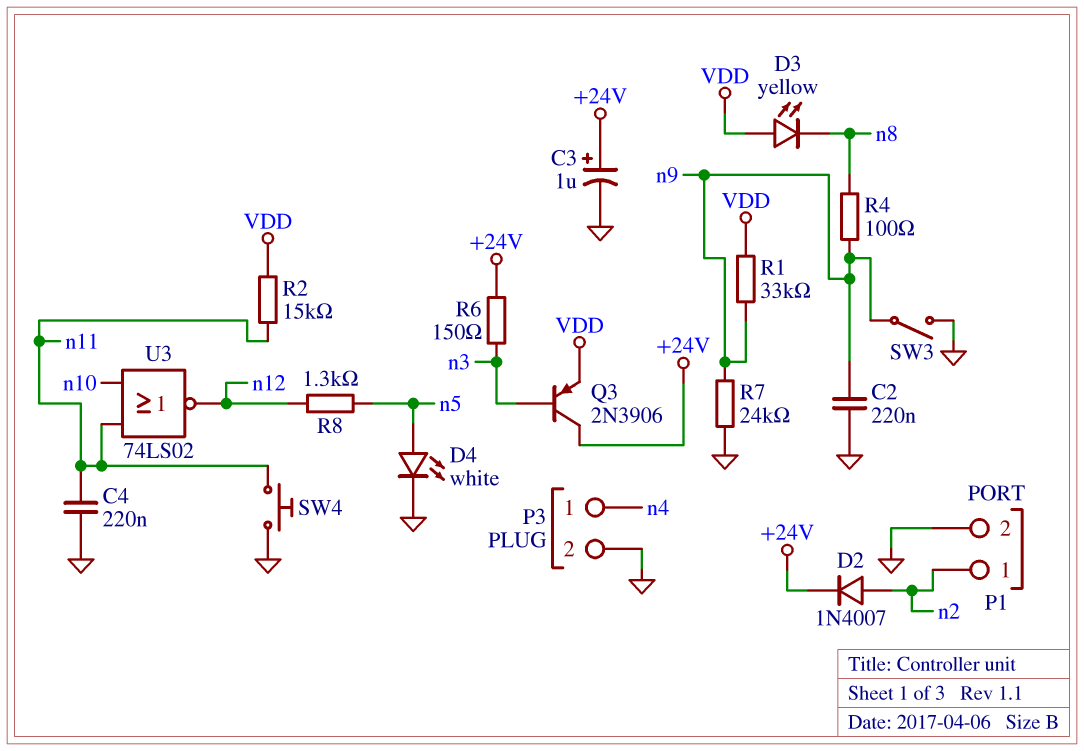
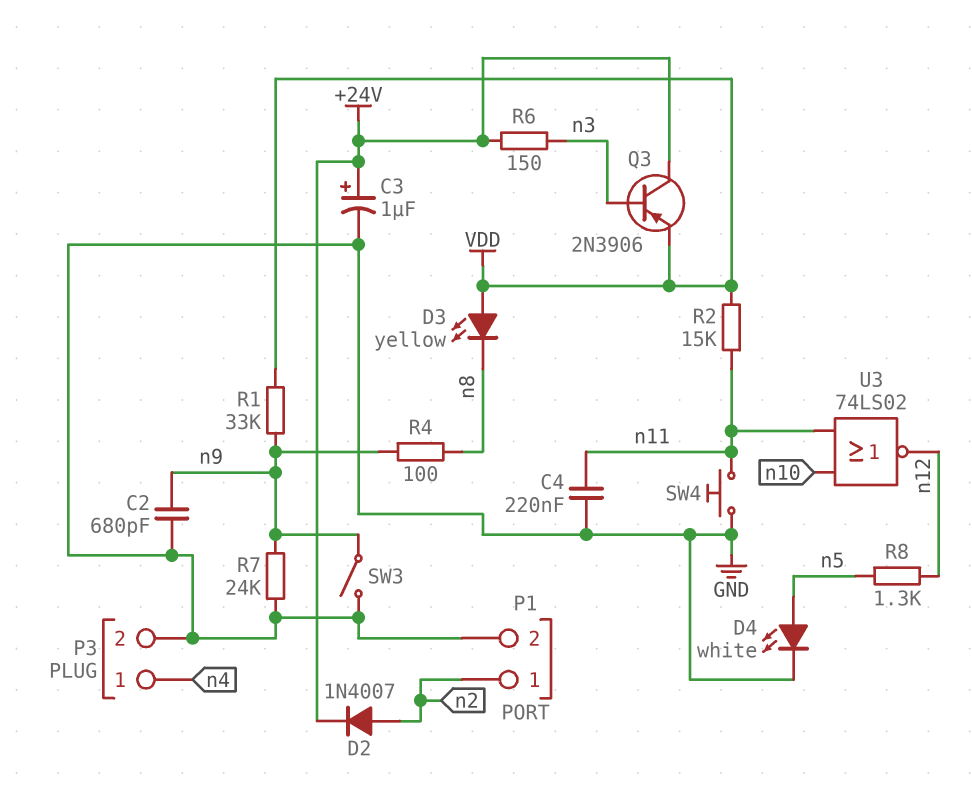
C2: 220nF (GND, n9) -> 680pF (GND, n9)

